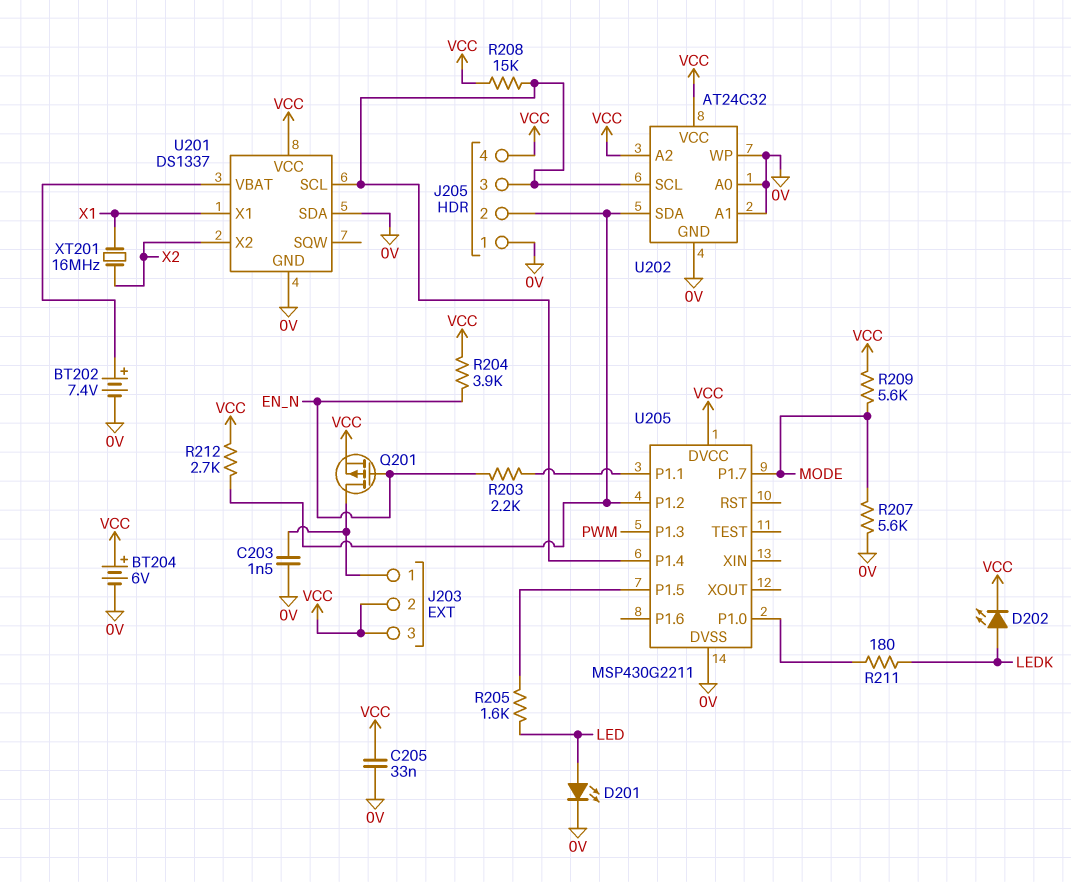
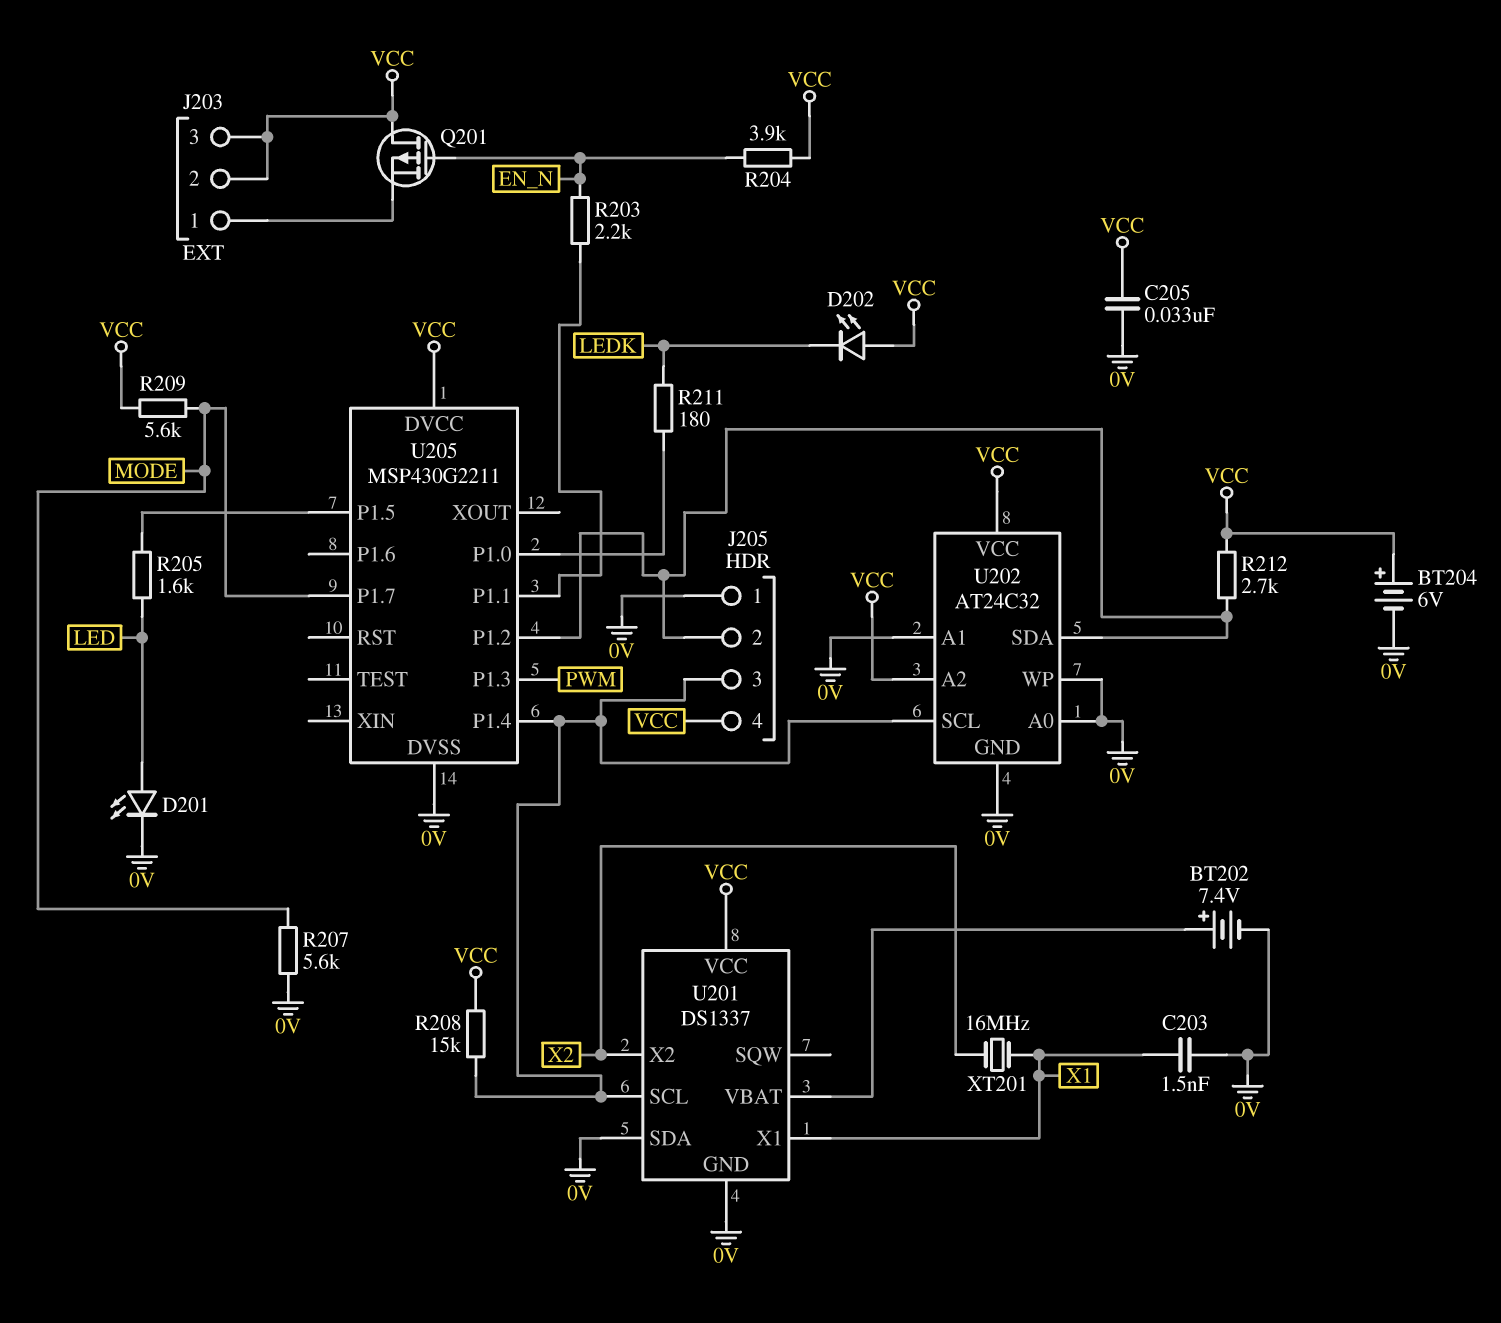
C203: 1.5nF (0V, J203/1) -> 1.5nF (0V, X1)
D202: LED (A LEDK, K VCC) -> LED (A VCC, K LEDK)
Q201: PMOS (G EN_N, D J203/1, S VCC) -> PMOS (G EN_N, D VCC, S J203/1)

